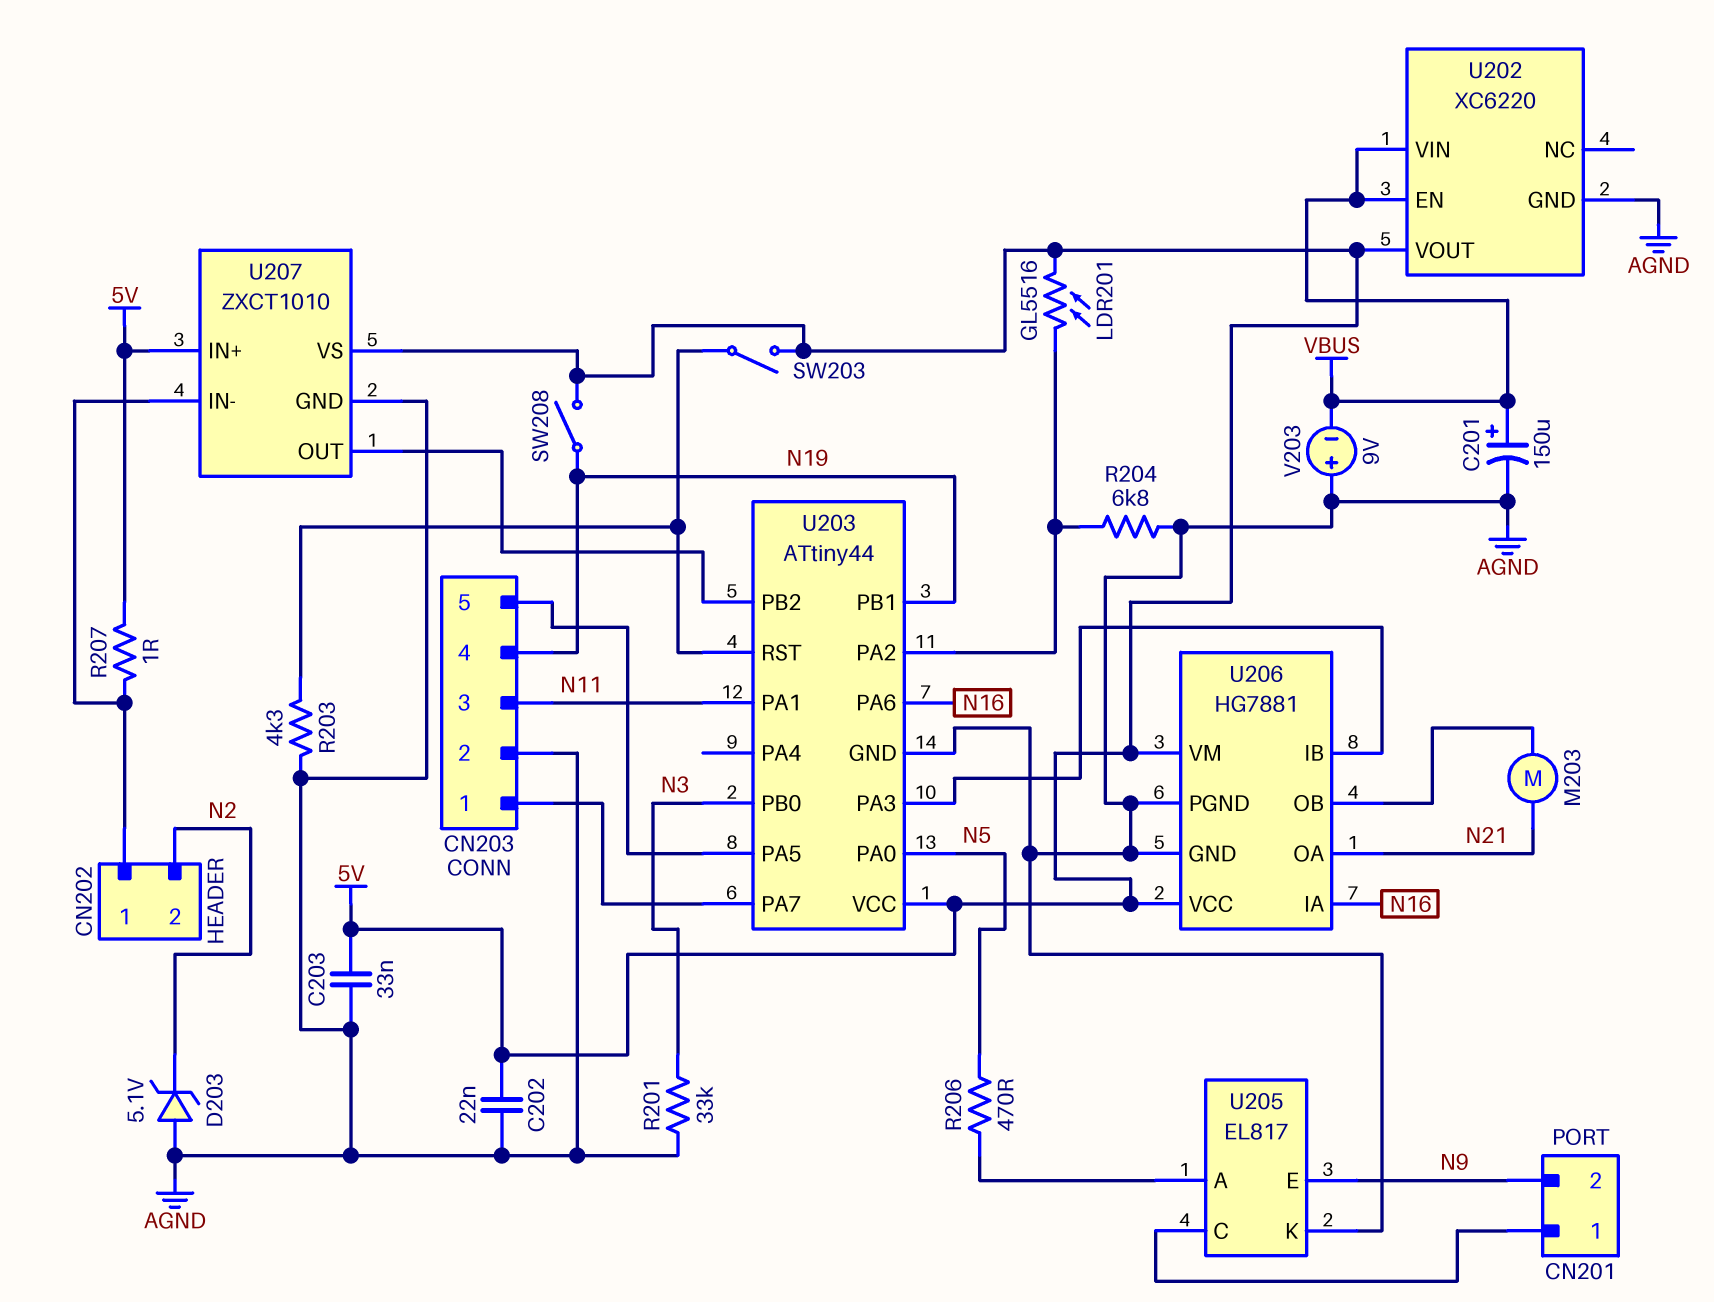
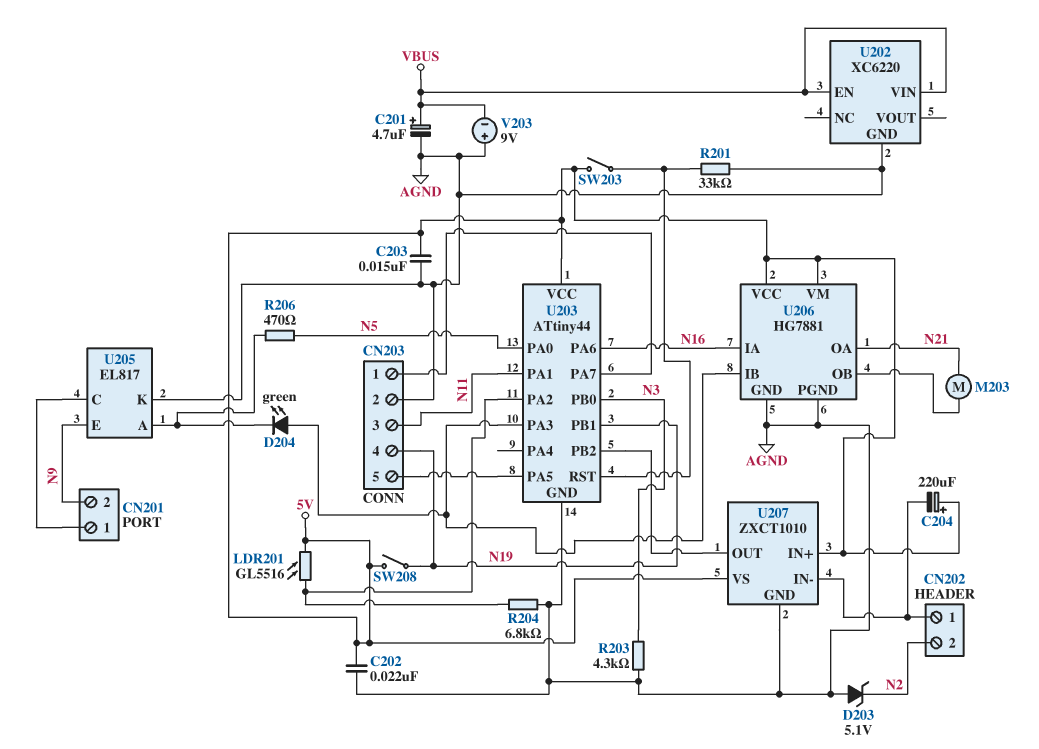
C201: 150uF (plus VBUS, minus AGND) -> 4.7uF (plus VBUS, minus AGND)
C203: 33nF (5V, AGND) -> 15nF (5V, AGND)
C204: none -> 220uF (plus 5V, minus CN202/1)
D204: none -> LED green (A U203/PA3, K U205/A)
R201: 33k (AGND, N3) -> 33k (AGND, U203/RST)
R203: 4.3k (AGND, U203/RST) -> 4.3k (AGND, N3)
R207: 1 (5V, CN202/1) -> none
U202 pin VOUT: 5V -> none

